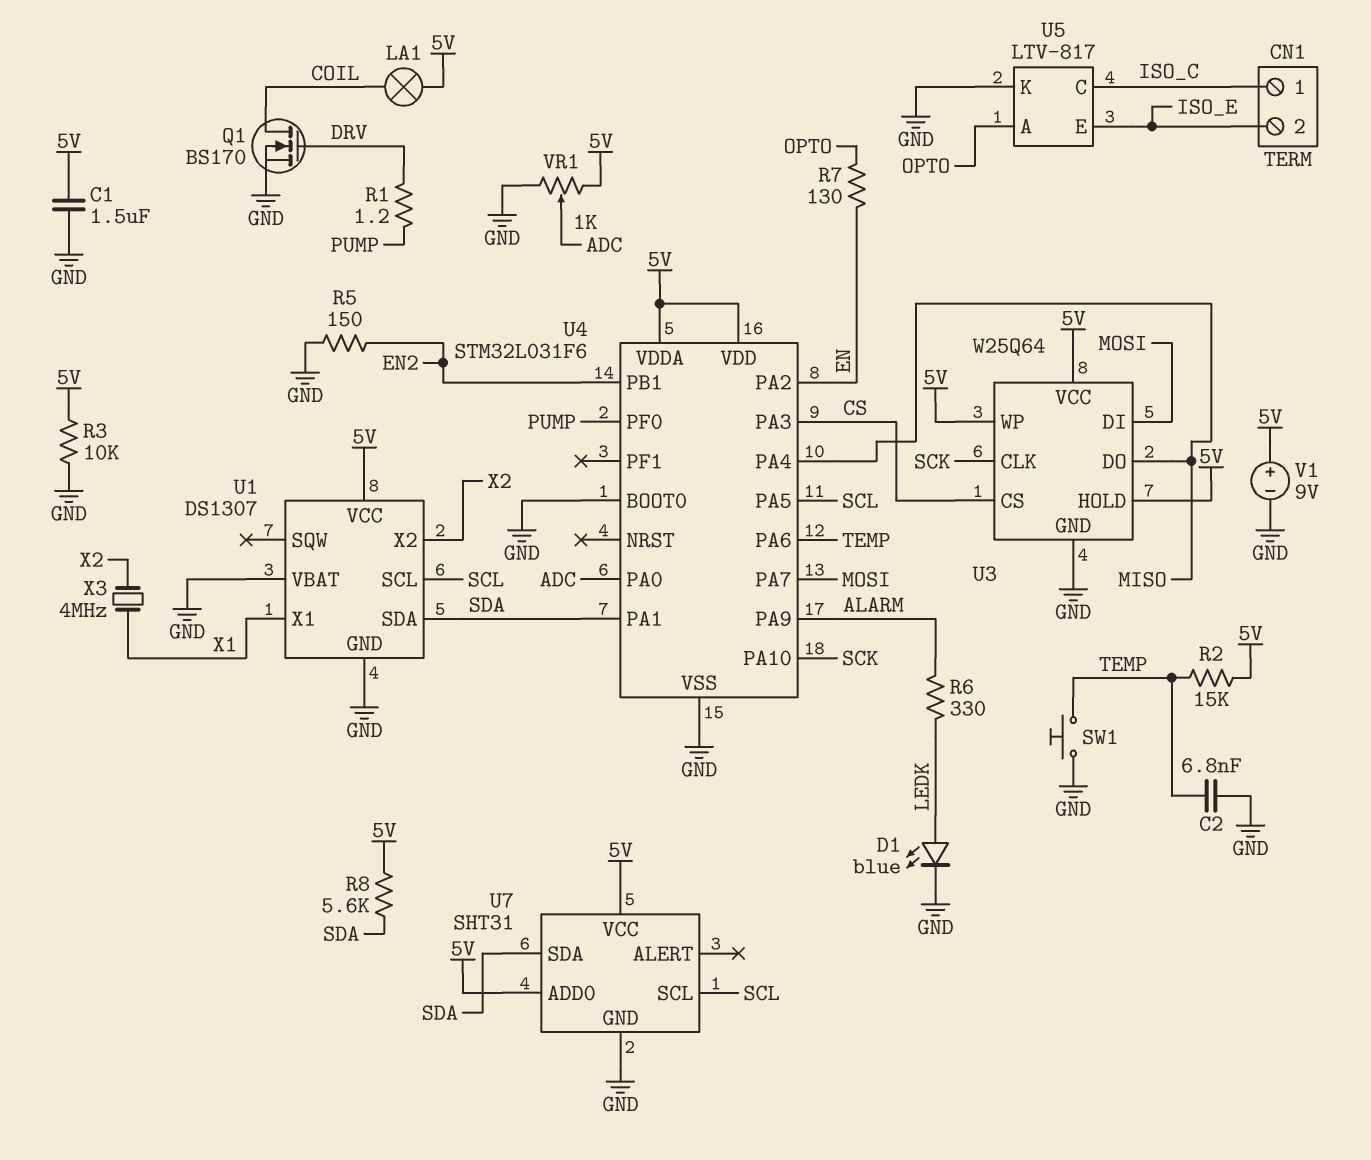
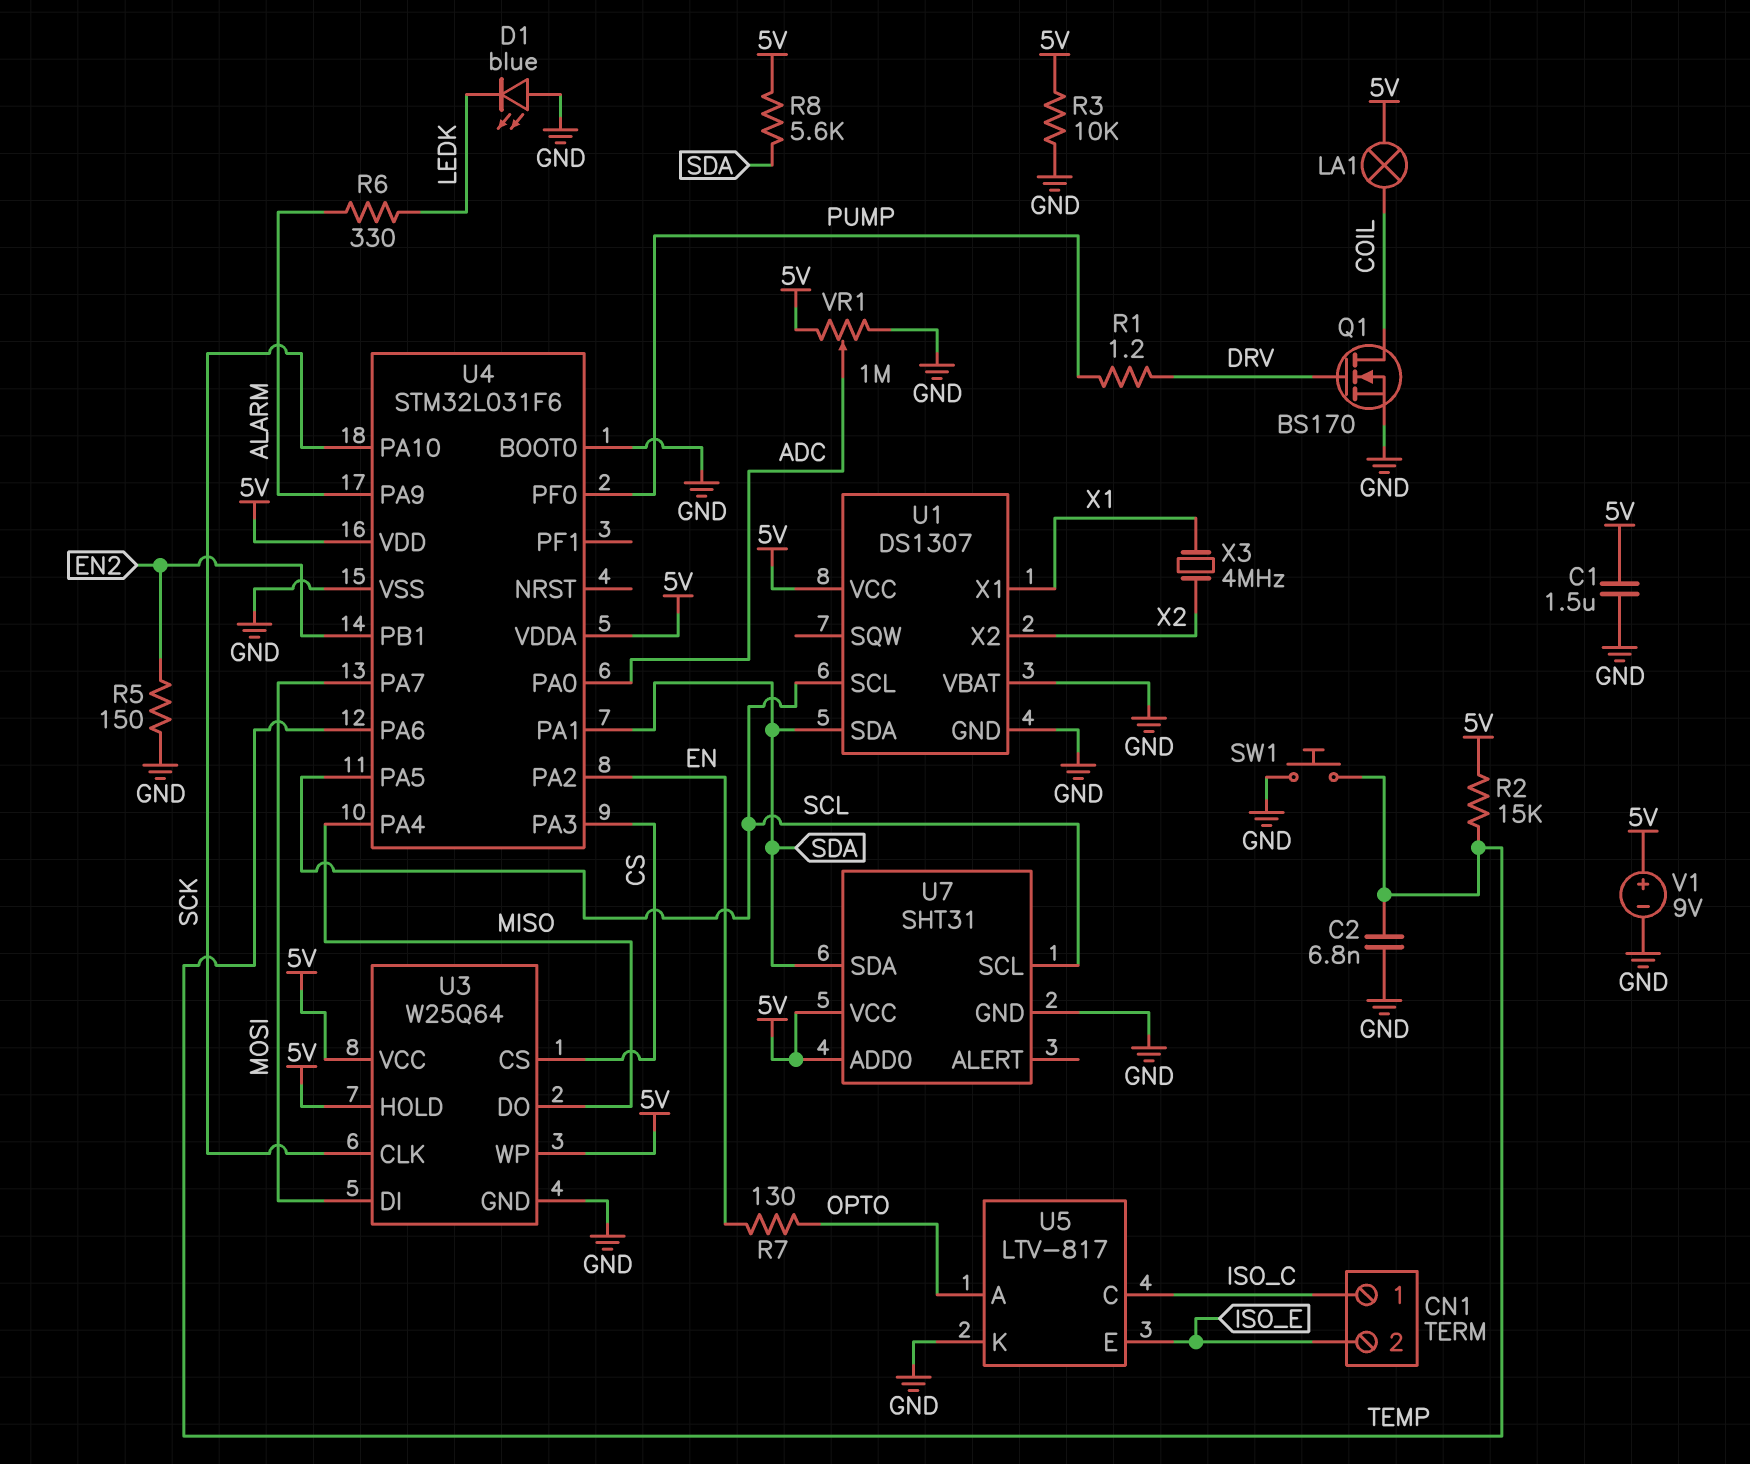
D1: LED blue (A LEDK, K GND) -> LED blue (A GND, K LEDK)
VR1: 1k (5V, GND, wiper ADC) -> 1M (5V, GND, wiper ADC)

